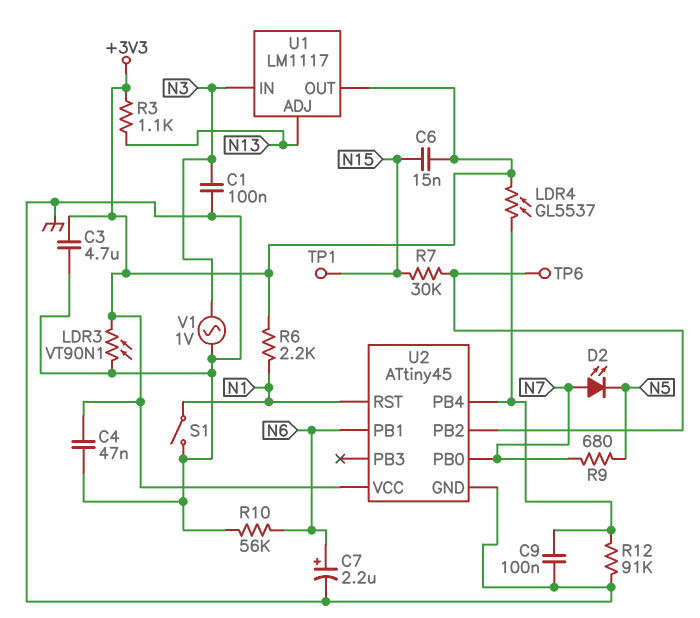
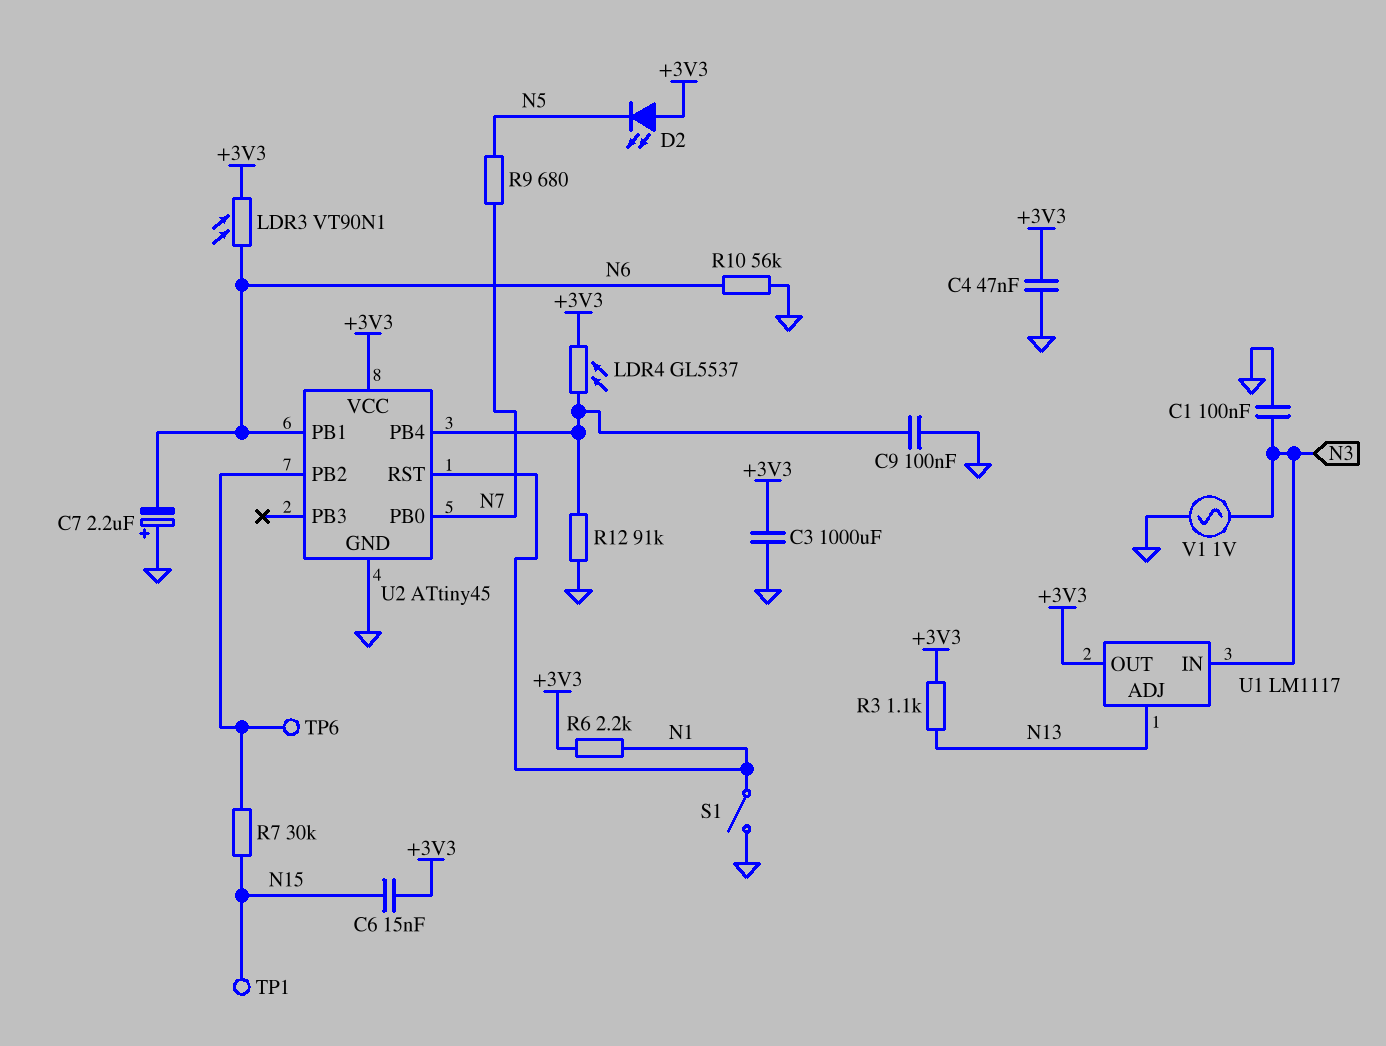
C3: 4.7uF (+3V3, GND) -> 1000uF (+3V3, GND)
C7: 2.2uF (plus N6, minus GND) -> 2.2uF (plus GND, minus N6)
D2: LED (A N7, K N5) -> LED (A +3V3, K N5)
LDR3: VT90N1 (+3V3, GND) -> VT90N1 (+3V3, N6)

